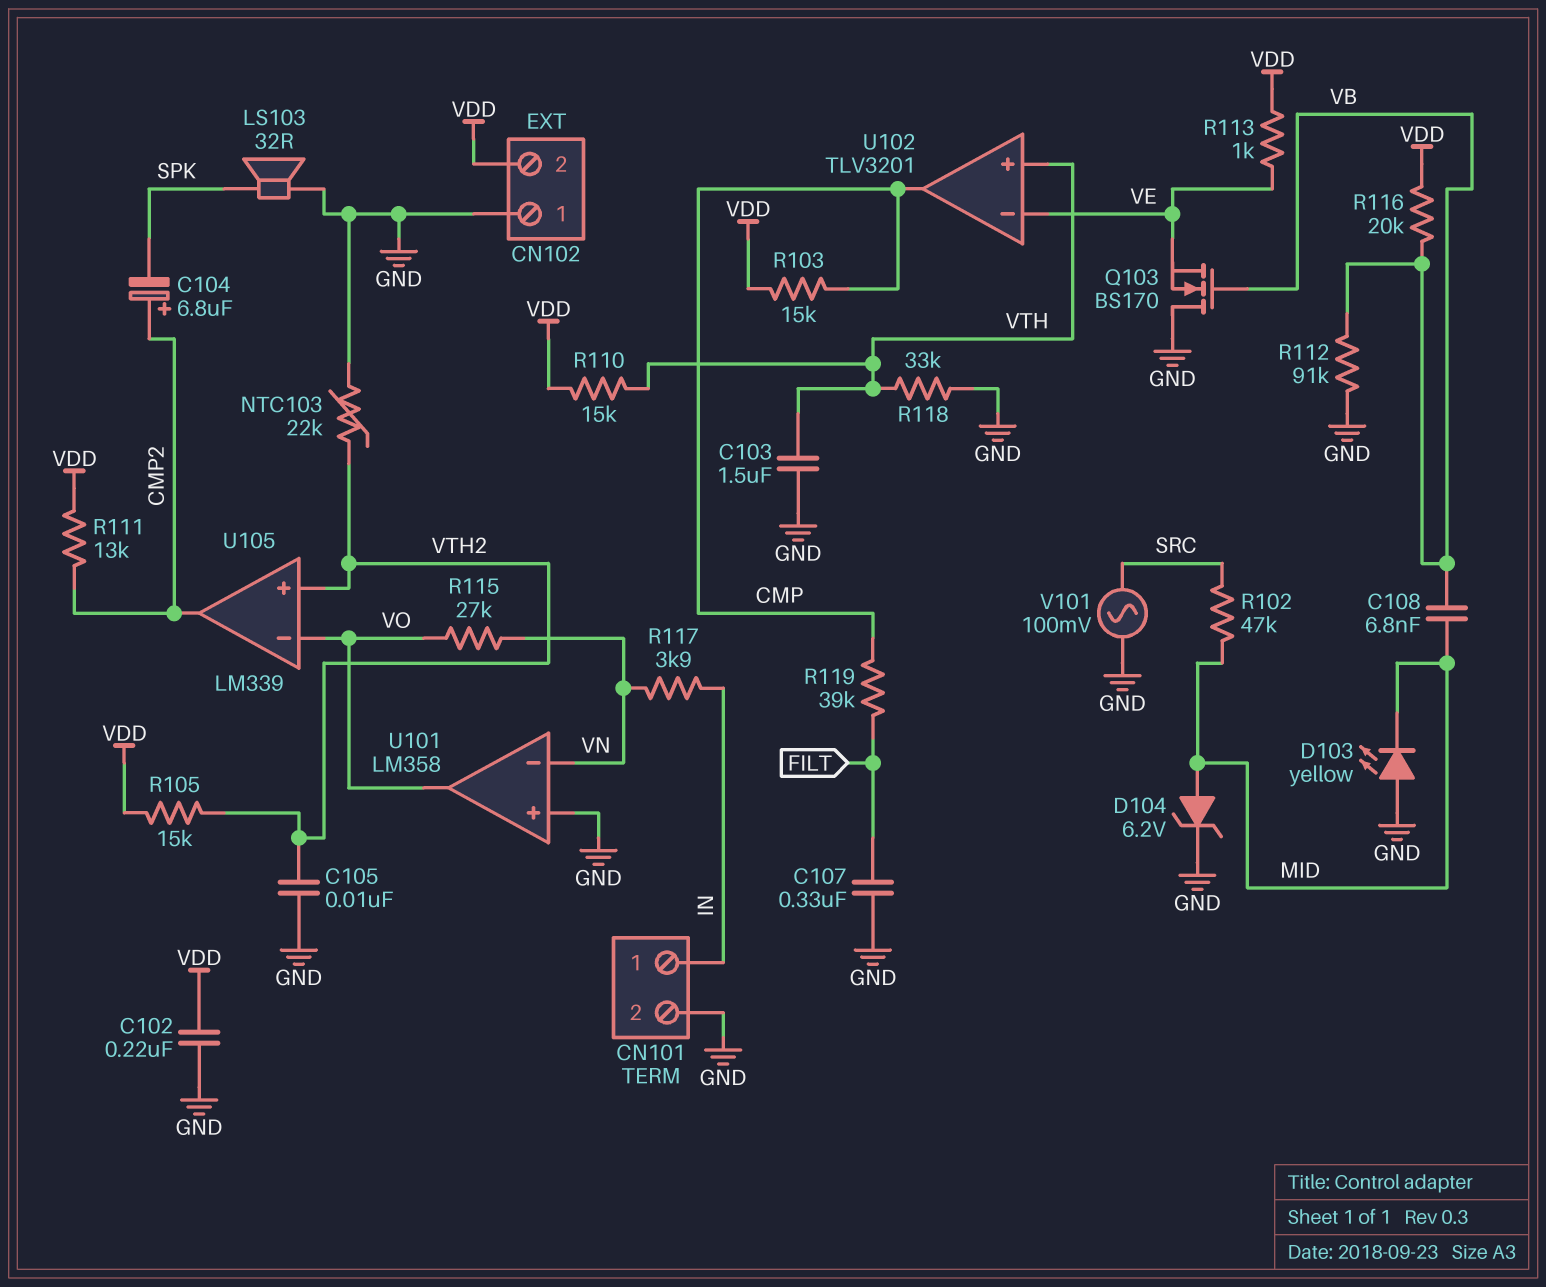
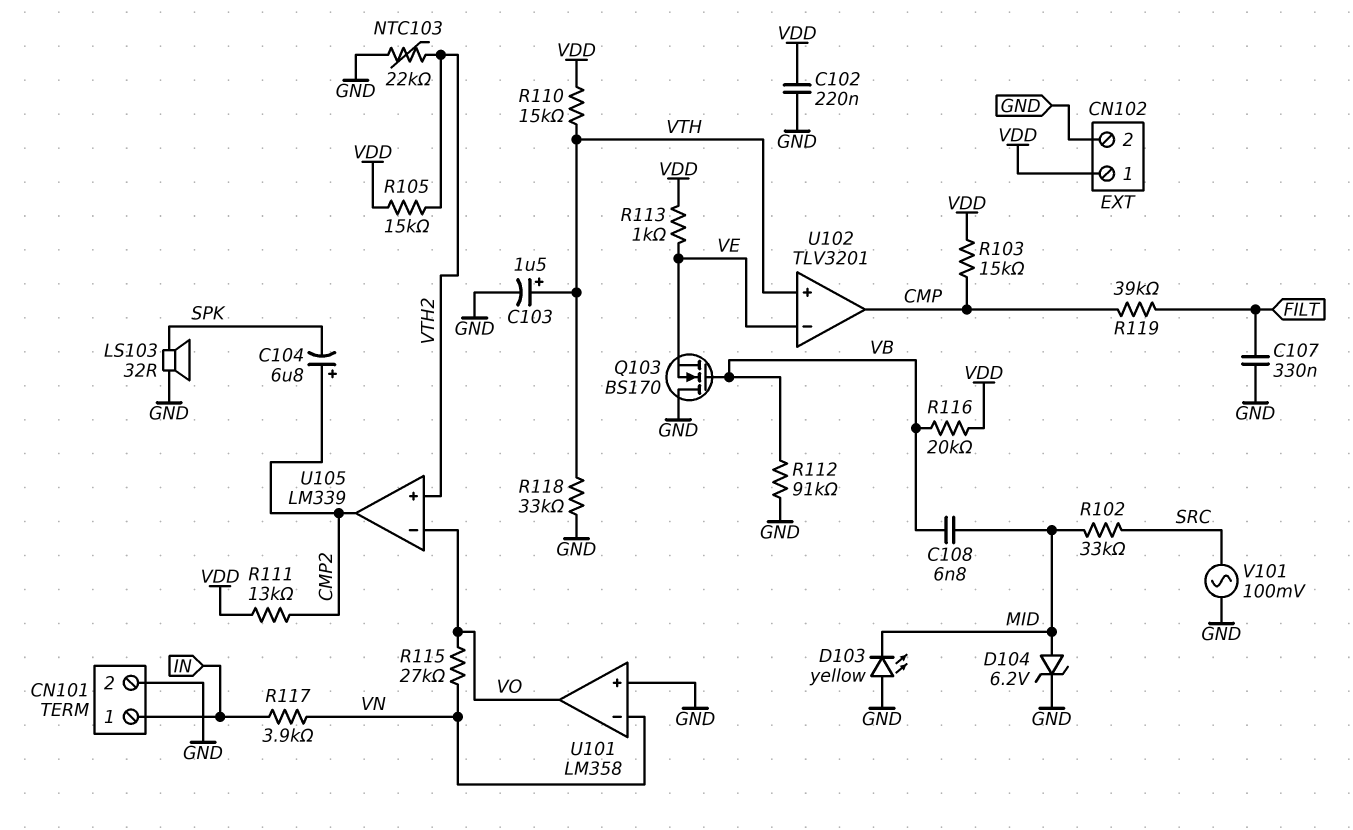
C103: 1.5uF (GND, VTH) -> 1.5uF (plus VTH, minus GND)
C105: 10nF (GND, VTH2) -> none
CN102 pin 1: GND -> VDD
CN102 pin 2: VDD -> GND
R102: 47k (MID, SRC) -> 33k (MID, SRC)

